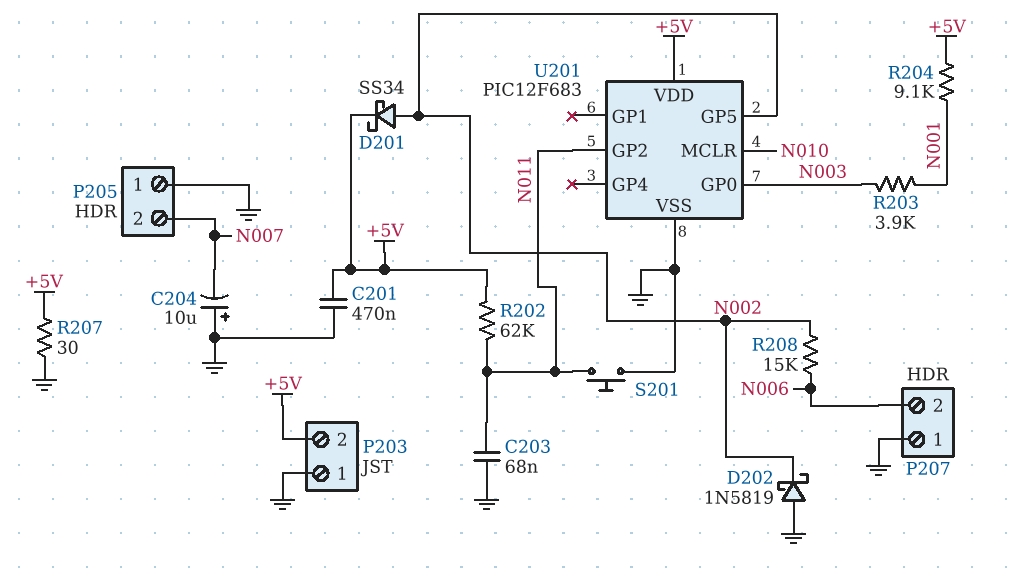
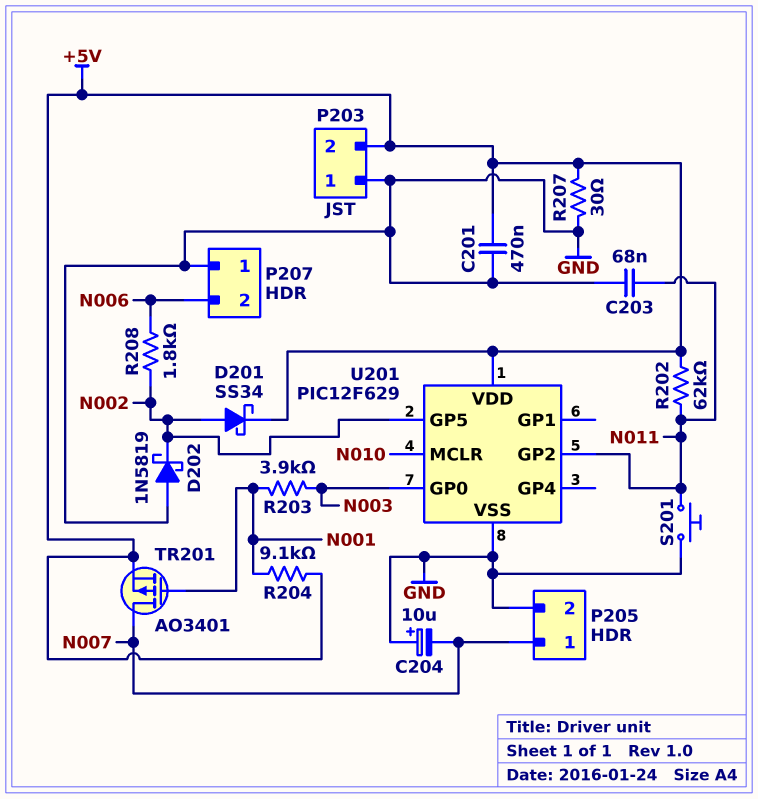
P205 pin 1: GND -> N007
P205 pin 2: N007 -> GND
R208: 15k (N002, N006) -> 1.8k (N002, N006)
TR201: none -> PMOS AO3401 (G N001, D N007, S +5V)
U201: PIC12F683 -> PIC12F629

